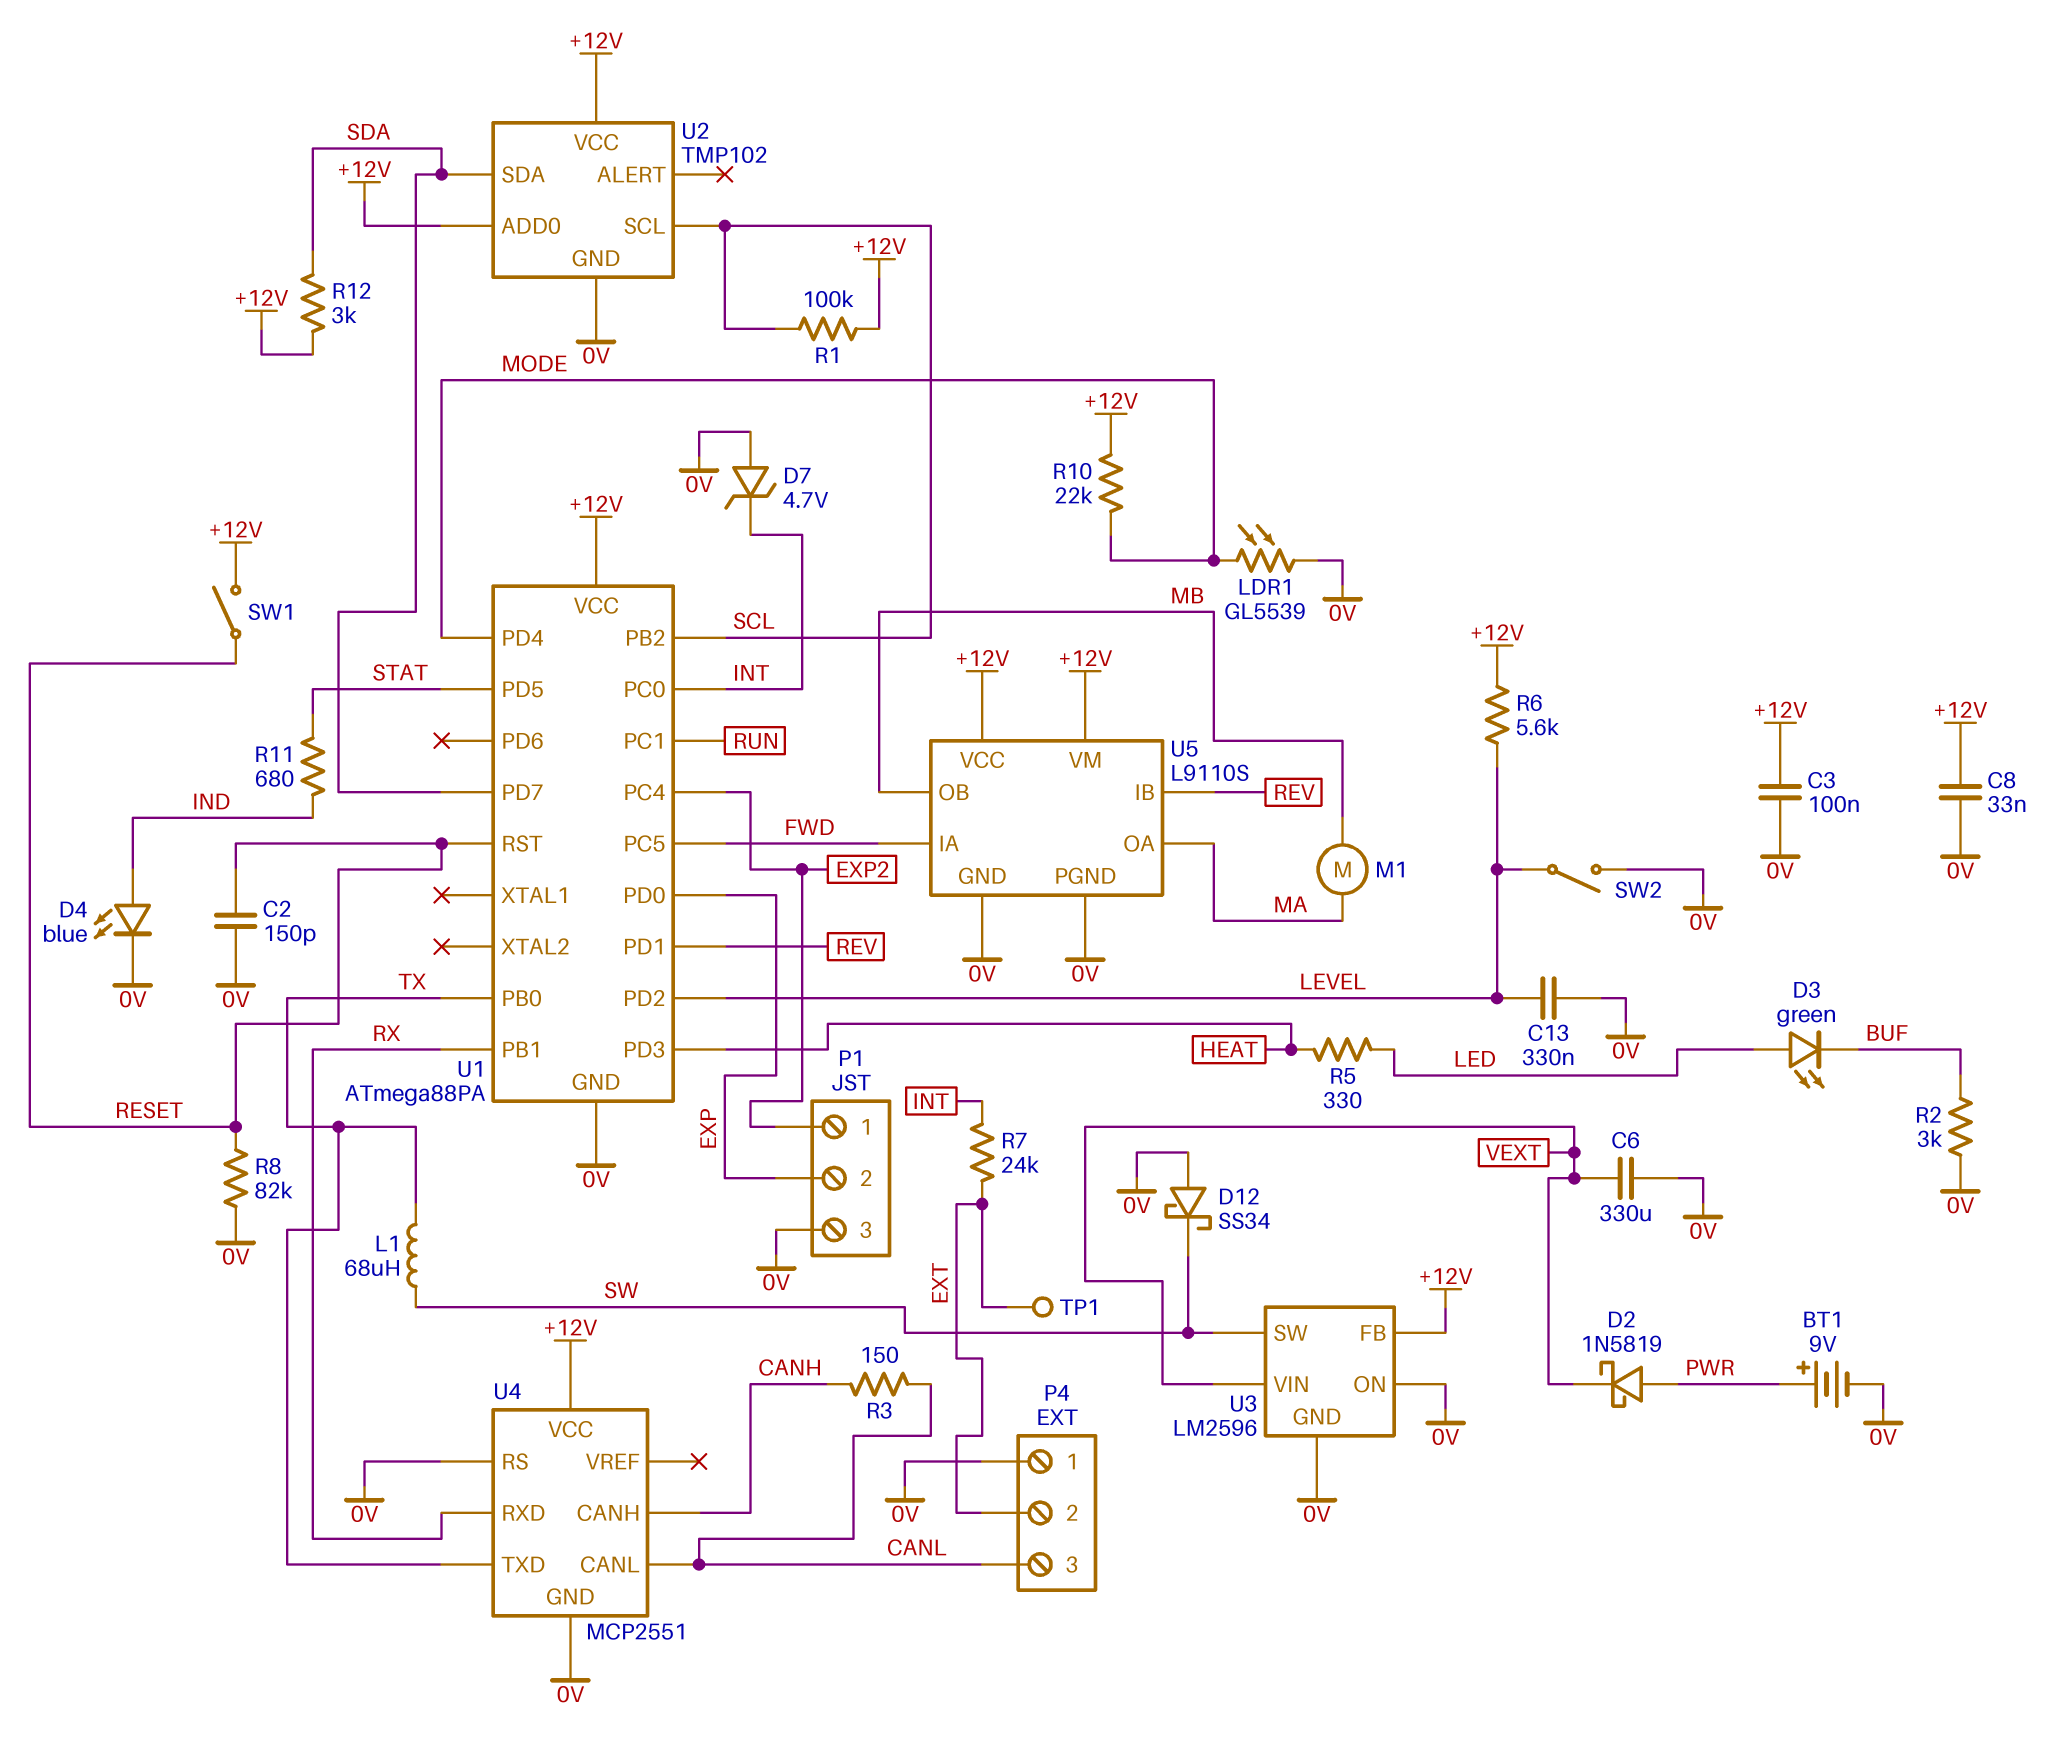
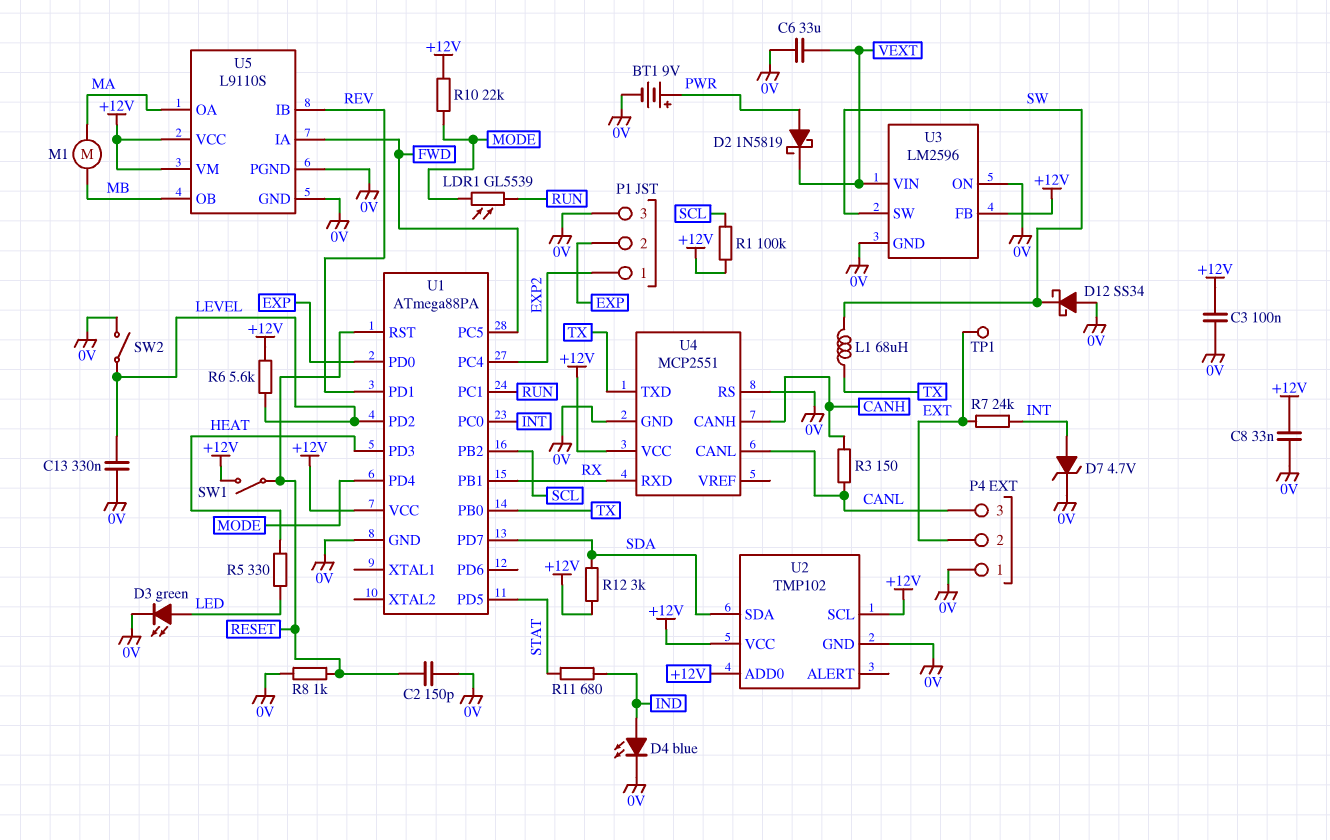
C6: 330uF (0V, VEXT) -> 33uF (0V, VEXT)
D3: LED green (A LED, K BUF) -> LED green (A LED, K 0V)
D7: zener 4.7V (A 0V, K INT) -> zener 4.7V (A INT, K 0V)
LDR1: GL5539 (0V, MODE) -> GL5539 (MODE, RUN)
R2: 3k (0V, BUF) -> none
R8: 82k (0V, RESET) -> 1k (0V, RESET)
U2 pin SCL: SCL -> +12V

